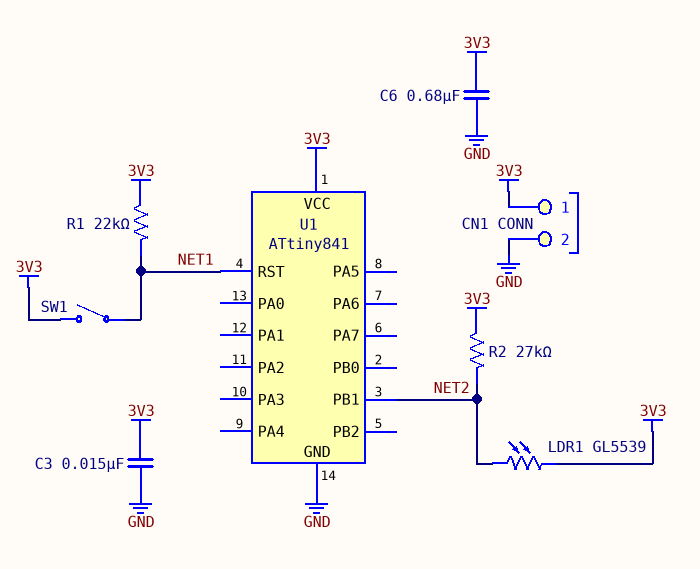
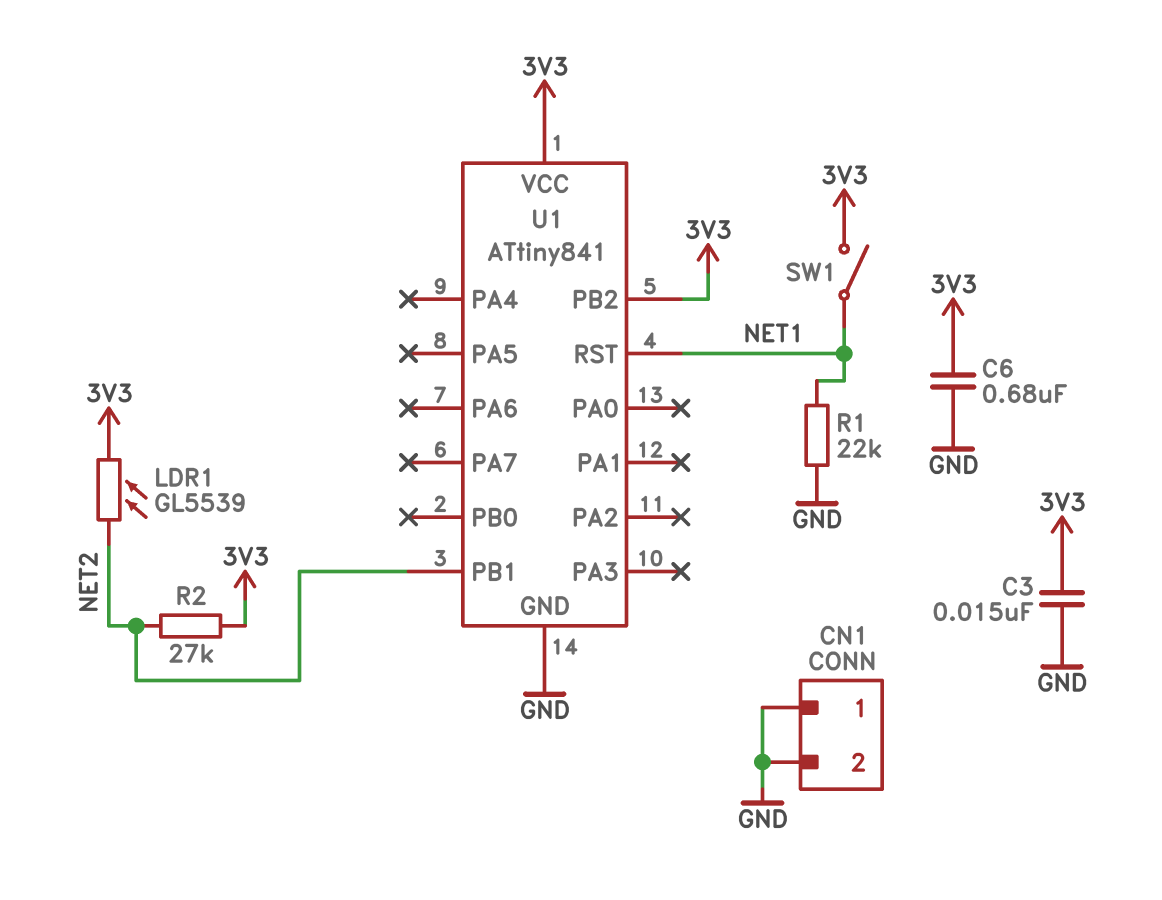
CN1 pin 1: 3V3 -> GND
R1: 22k (3V3, NET1) -> 22k (GND, NET1)
U1 pin PB2: none -> 3V3

